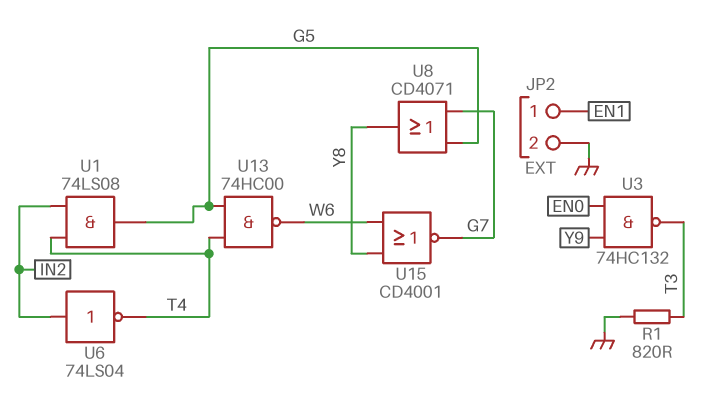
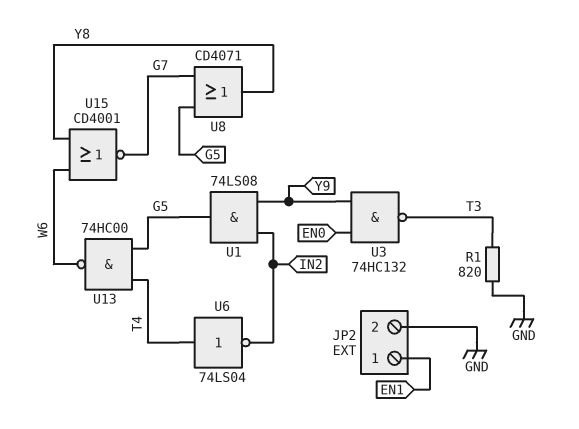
U1: AND 74LS08 (in IN2, in T4, out G5) -> AND 74LS08 (in IN2, in Y9, out G5)
U6: NOT 74LS04 (in IN2, out T4) -> NOT 74LS04 (in T4, out IN2)

